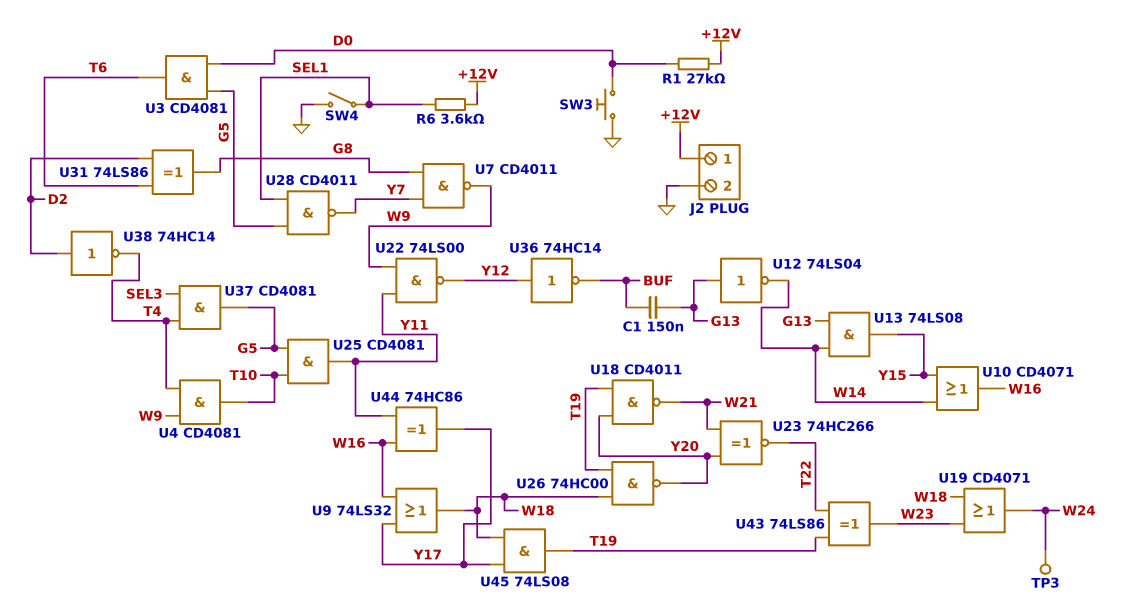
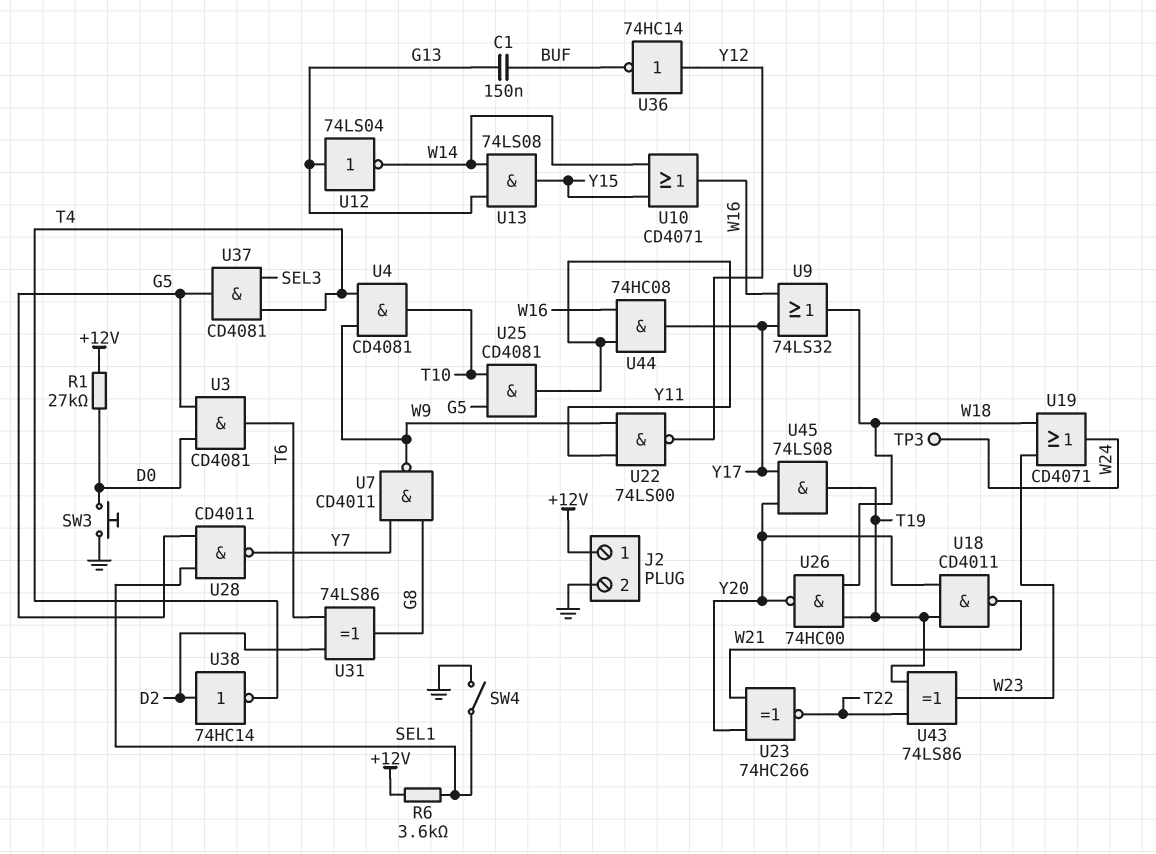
U44: XOR 74HC86 (in W16, in Y11, out Y17) -> AND 74HC08 (in W16, in Y11, out Y17)
U45: AND 74LS08 (in W18, in Y17, out T19) -> AND 74LS08 (in Y17, in Y20, out T19)

